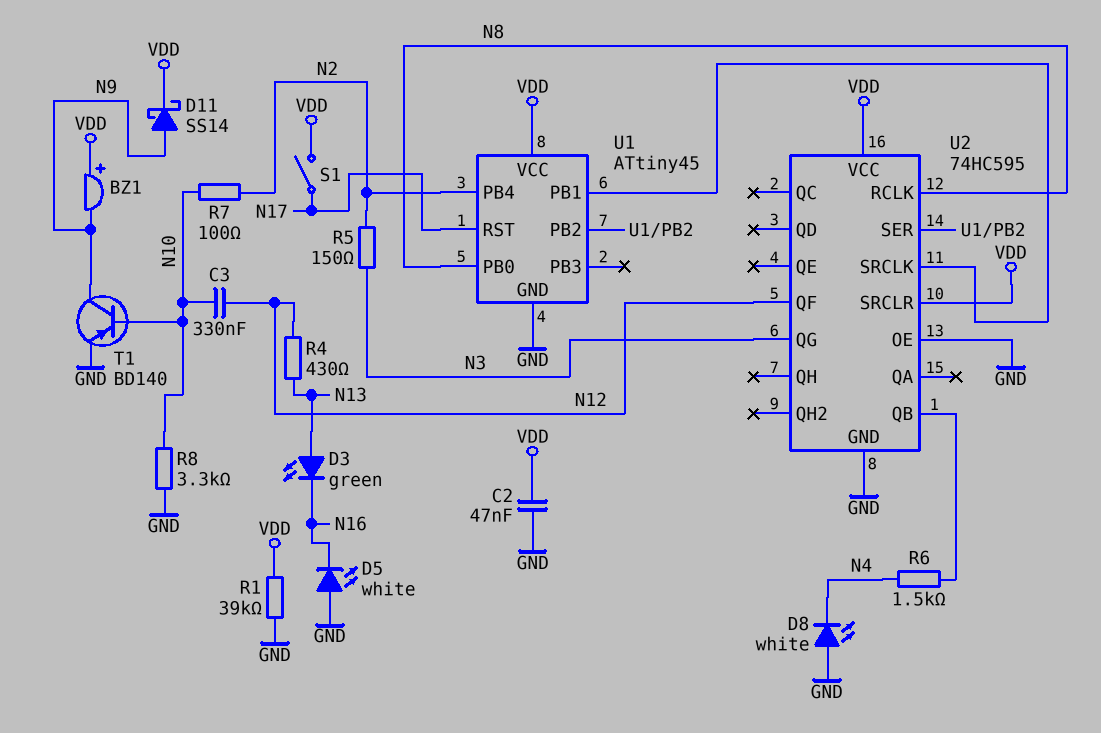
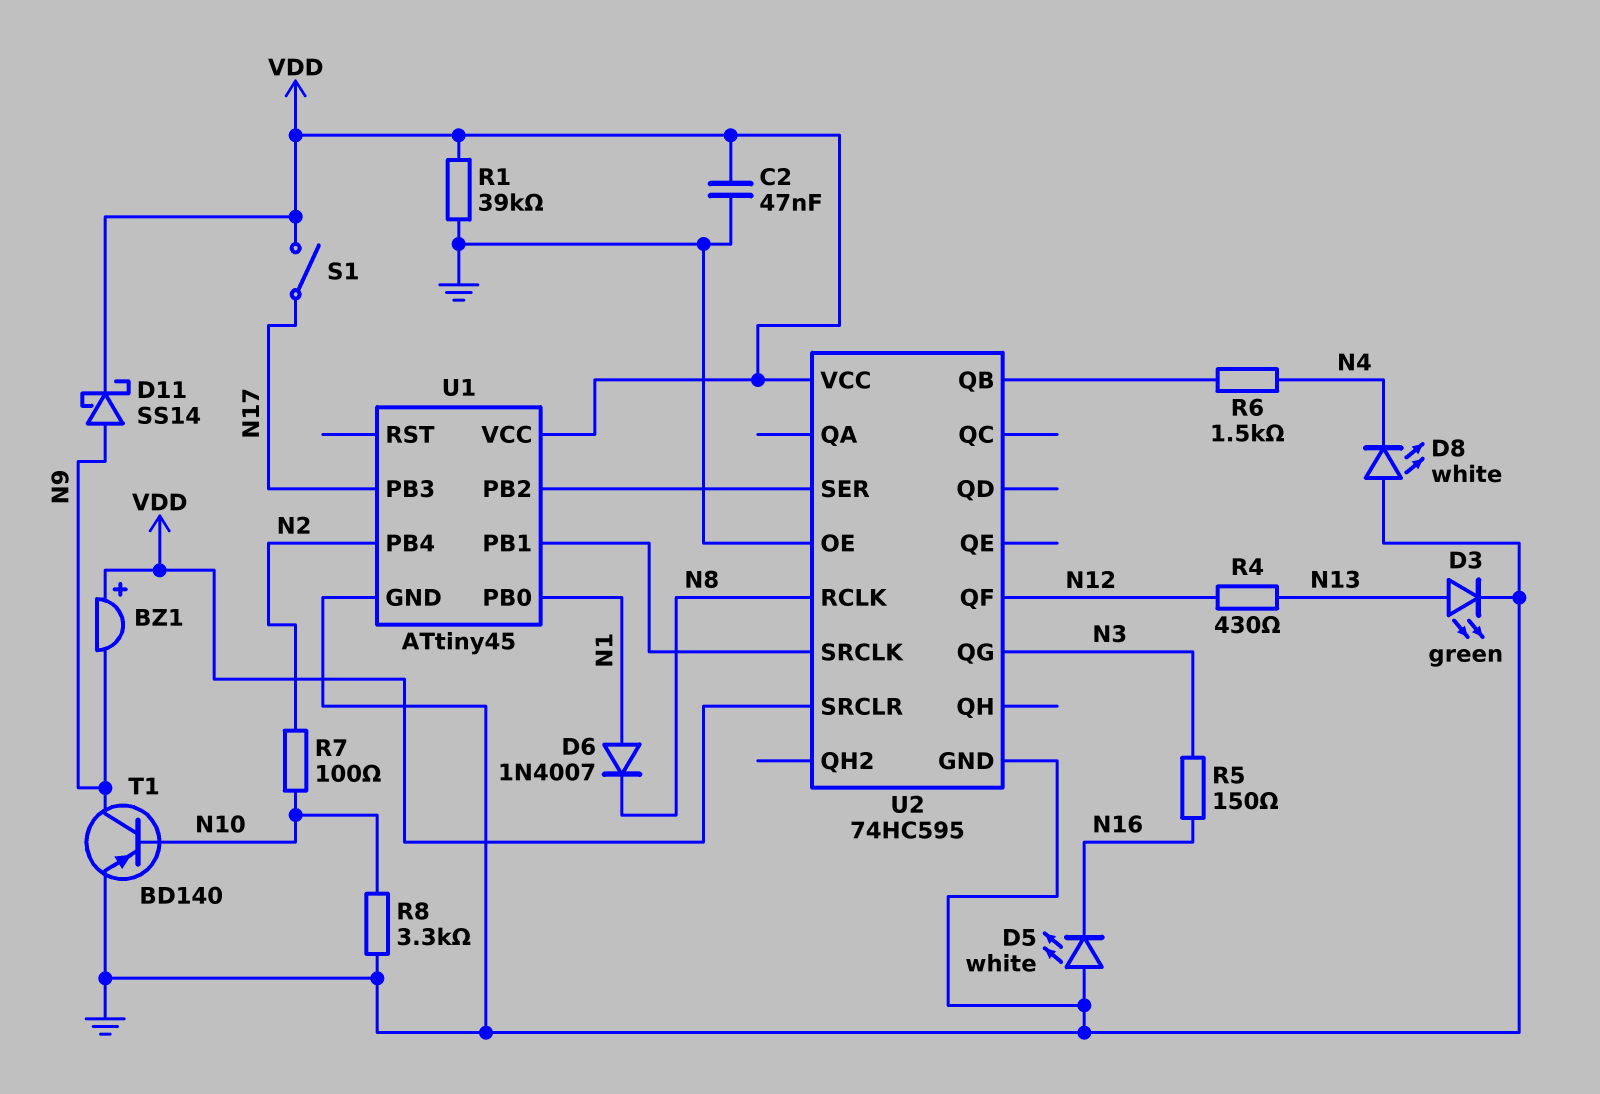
C3: 330nF (N10, N12) -> none
D3: LED green (A N13, K N16) -> LED green (A N13, K GND)
D6: none -> diode 1N4007 (A N1, K N8)
R5: 150 (N2, N3) -> 150 (N3, N16)
U1 pin PB0: N8 -> N1
U1 pin PB3: none -> N17
U1 pin RST: N17 -> none

